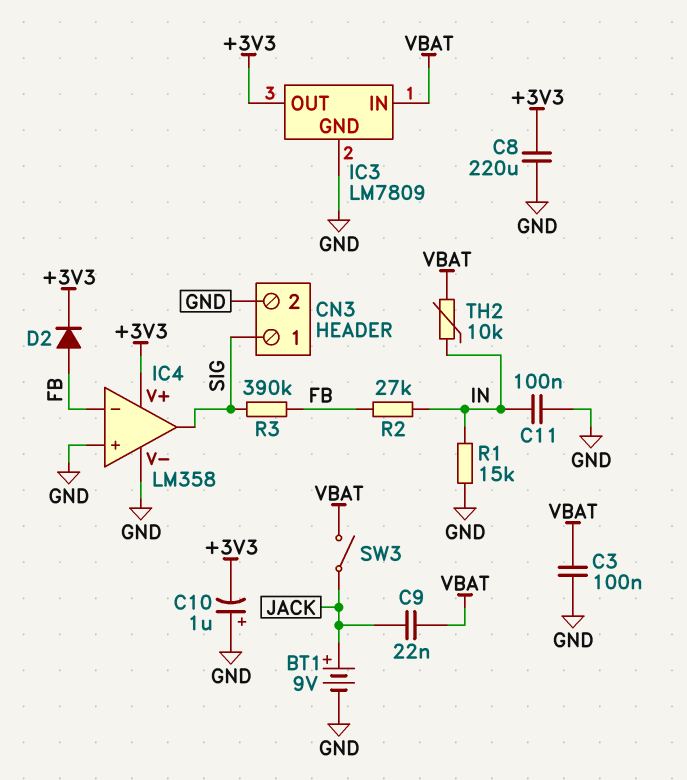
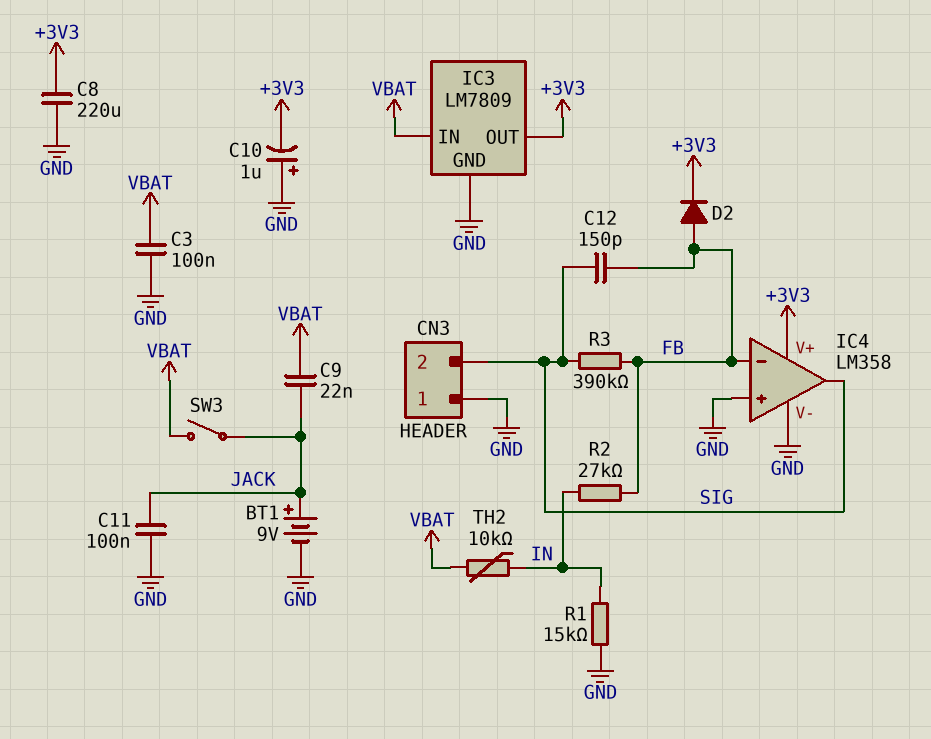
C11: 100nF (GND, IN) -> 100nF (GND, JACK)
C12: none -> 150pF (FB, SIG)
CN3 pin 1: SIG -> GND
CN3 pin 2: GND -> SIG

